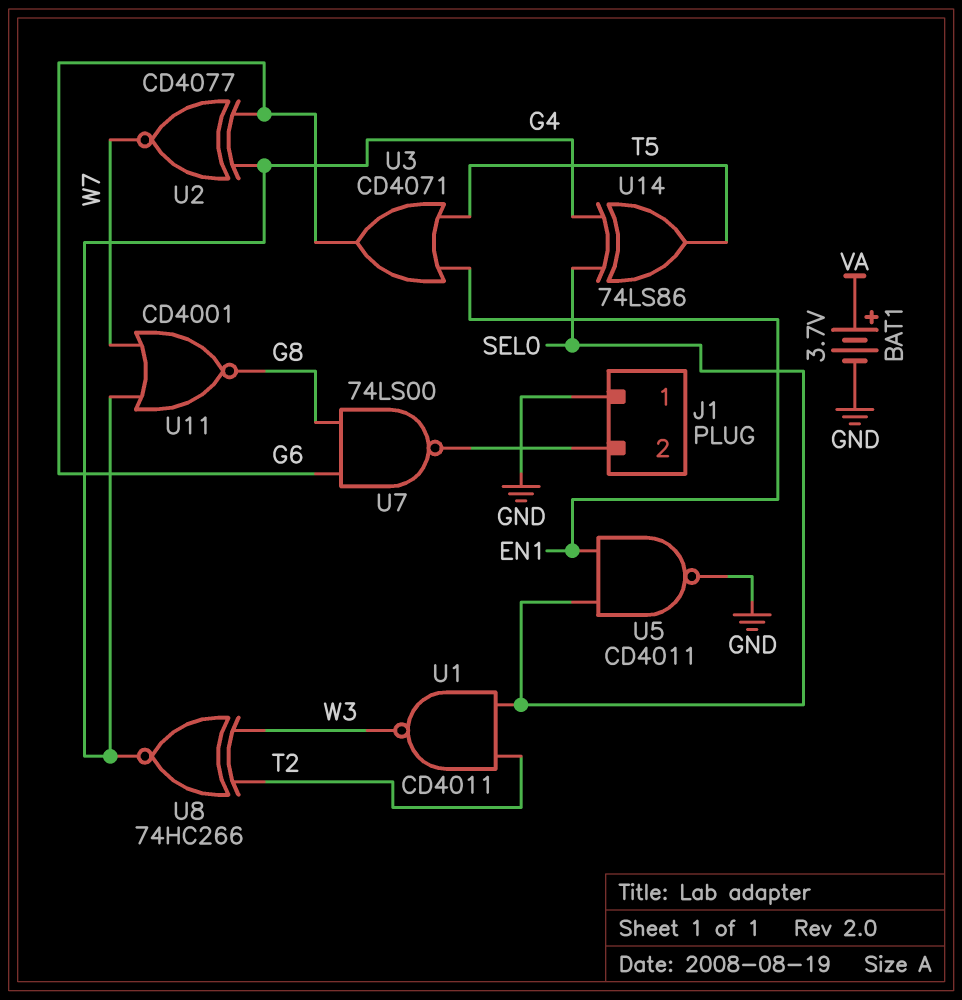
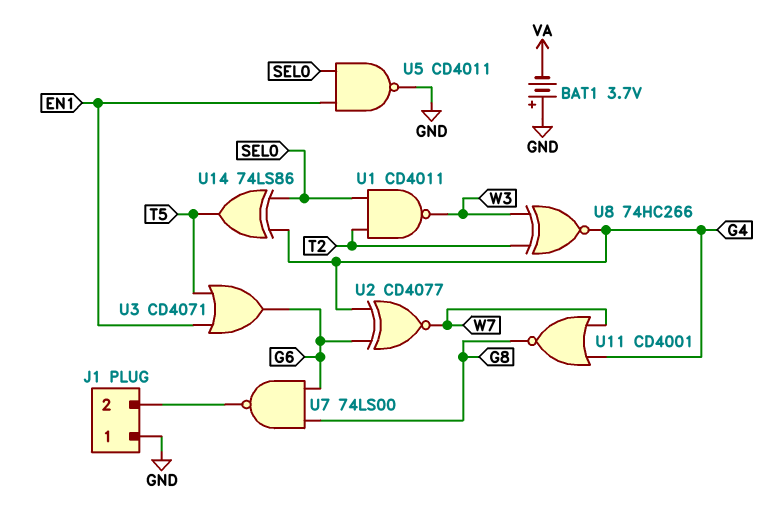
BAT1: 3.7V (plus VA, minus GND) -> 3.7V (plus GND, minus VA)

